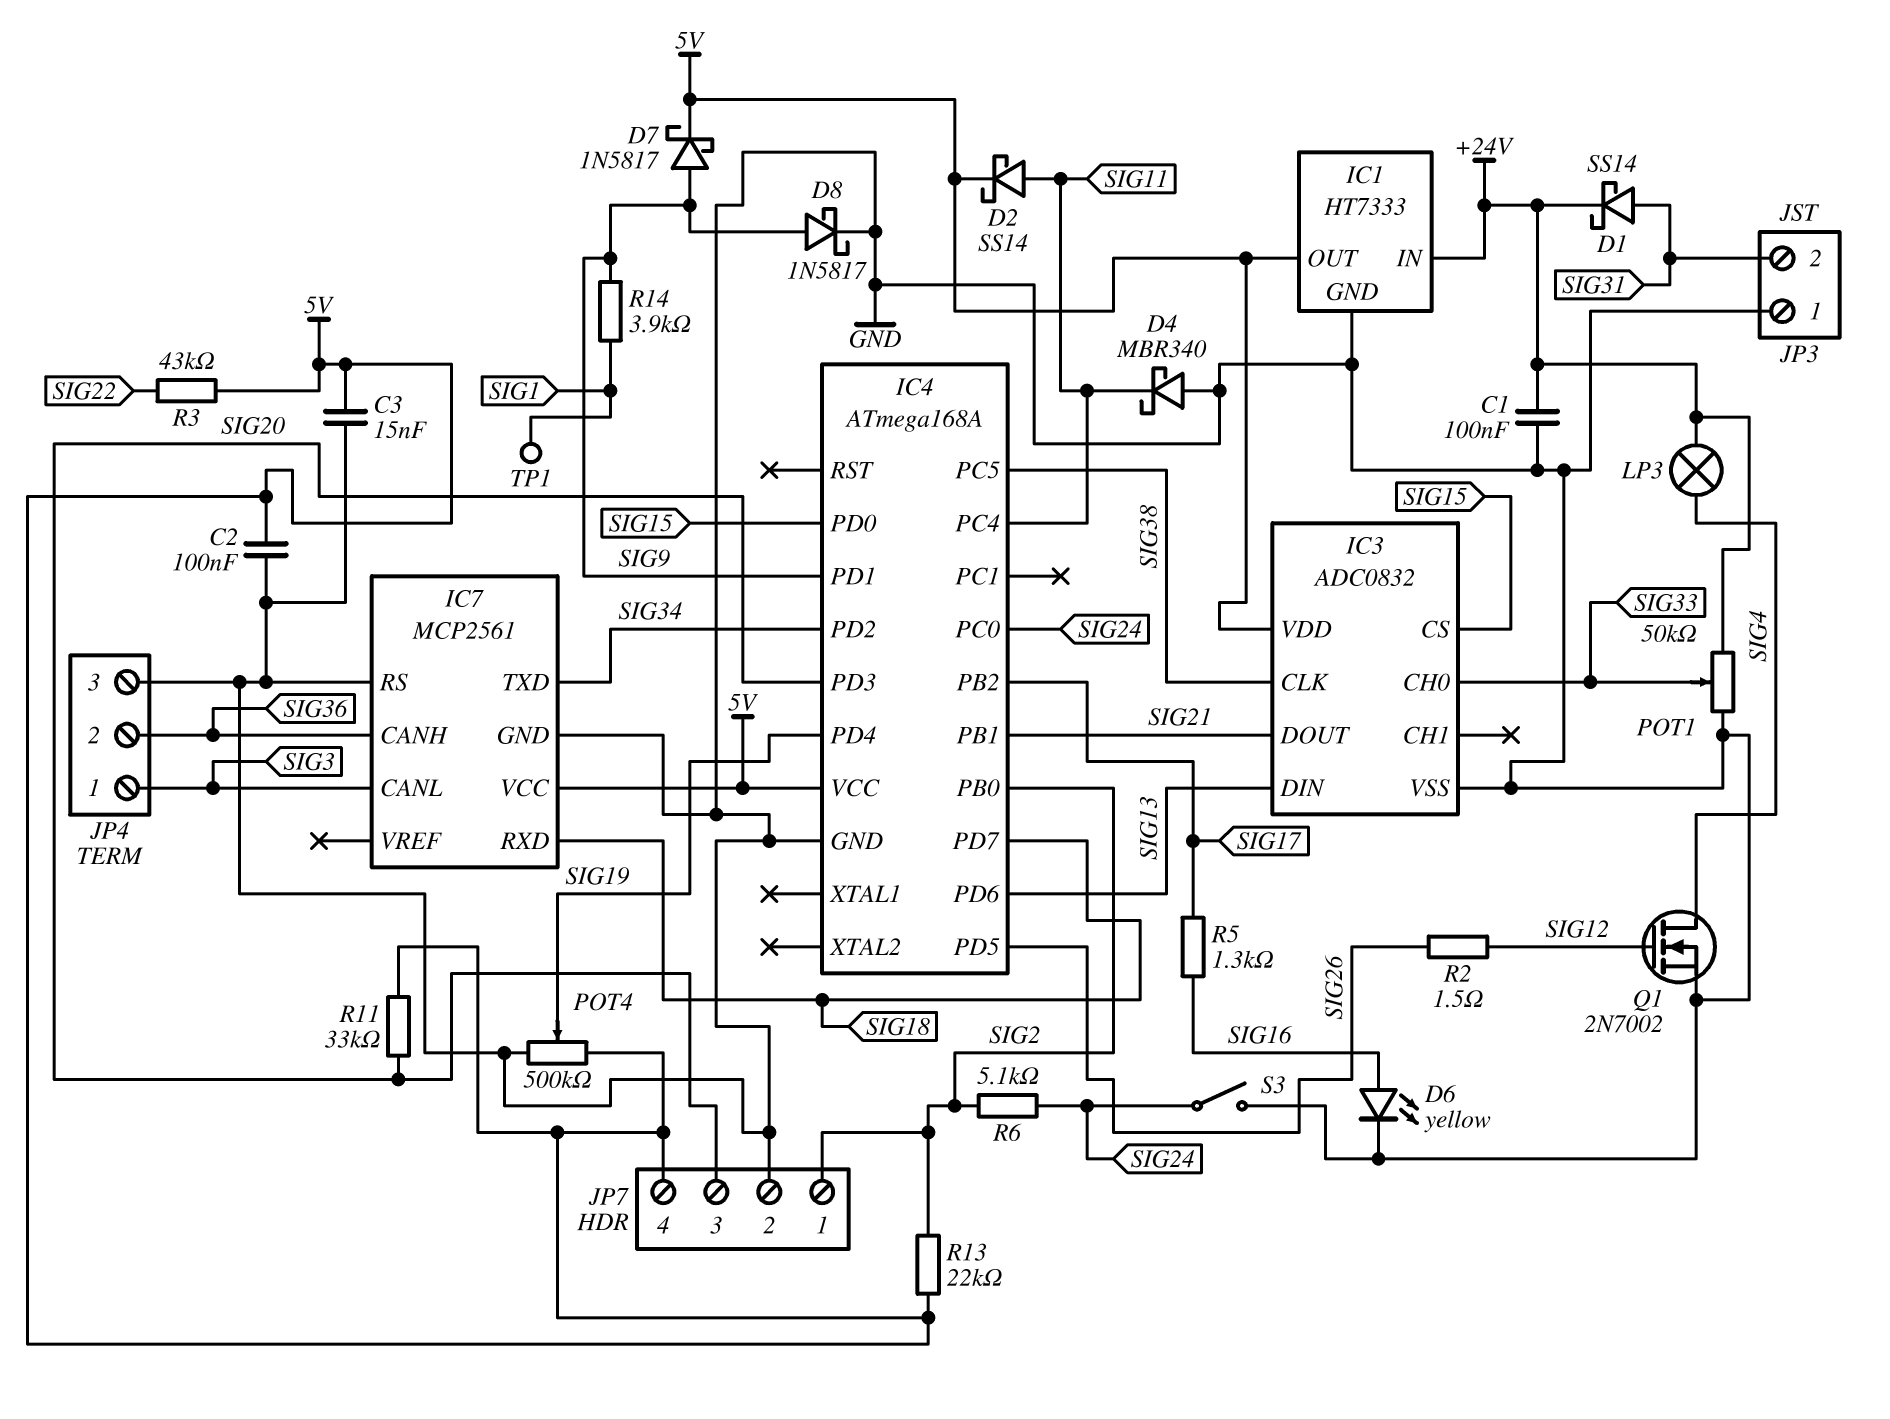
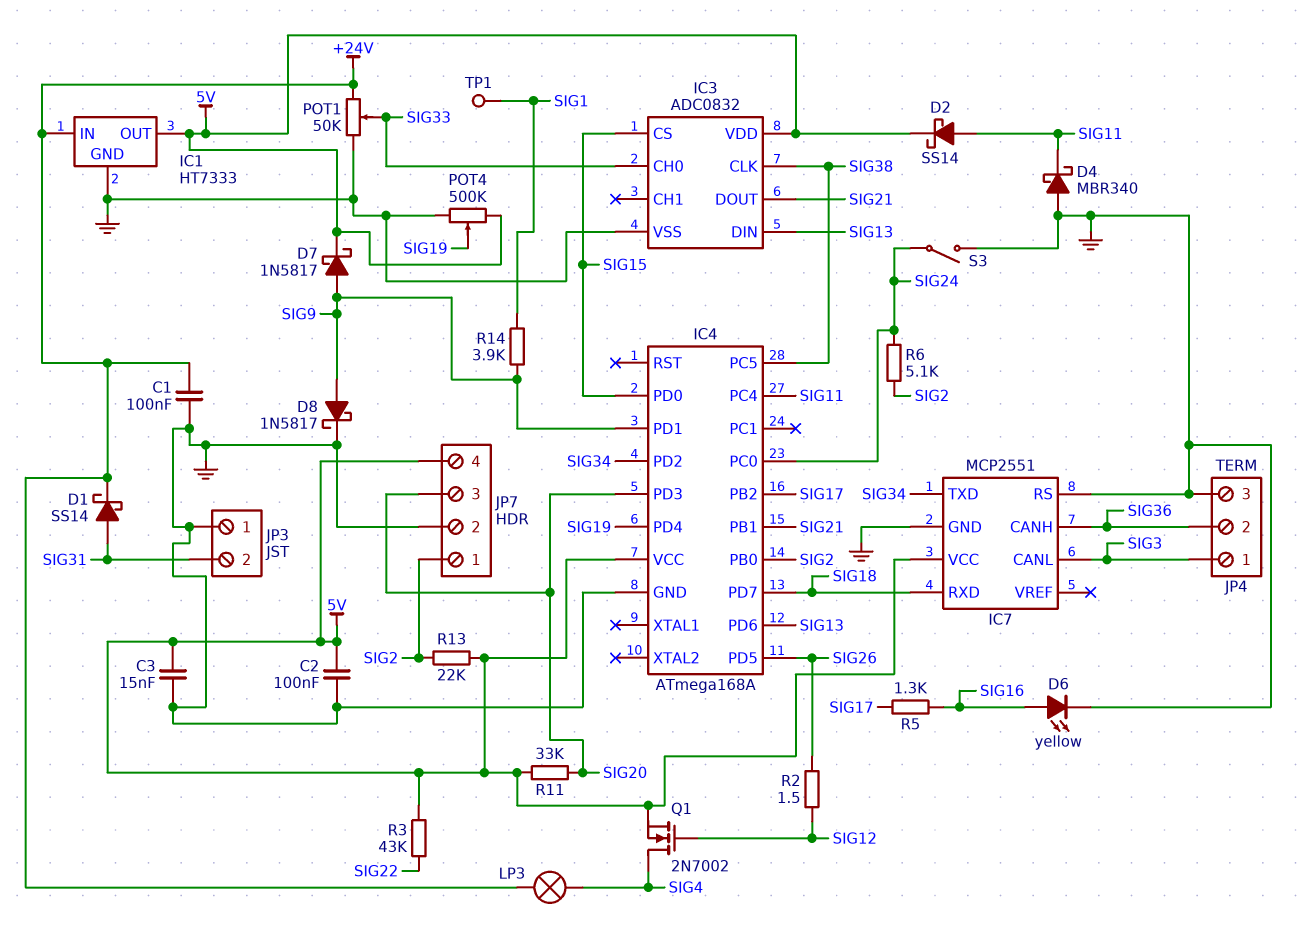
IC7: MCP2561 -> MCP2551
Q1: NMOS 2N7002 (G SIG12, D SIG4, S GND) -> NMOS 2N7002 (G SIG12, D SIG4, S 5V)

